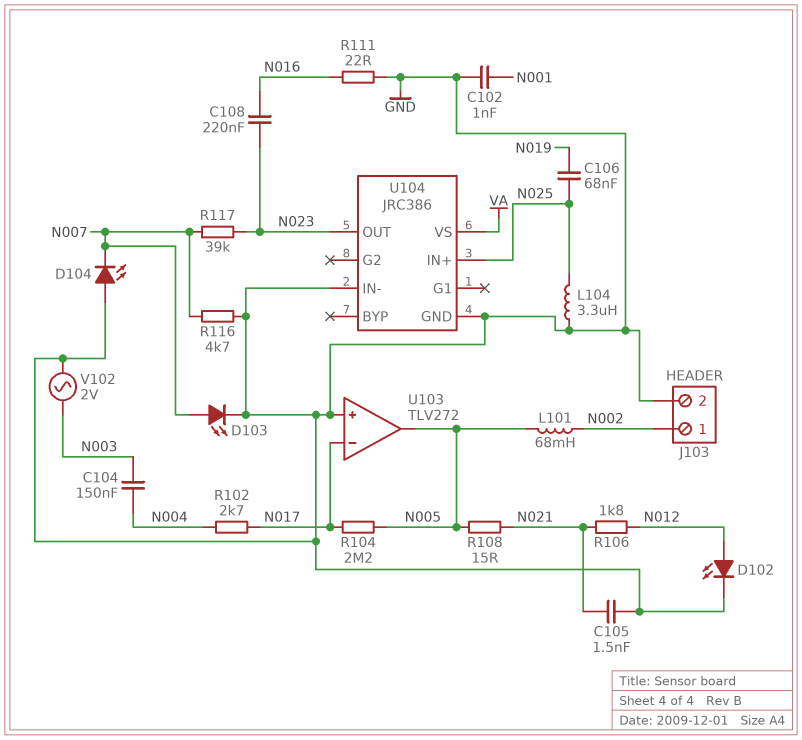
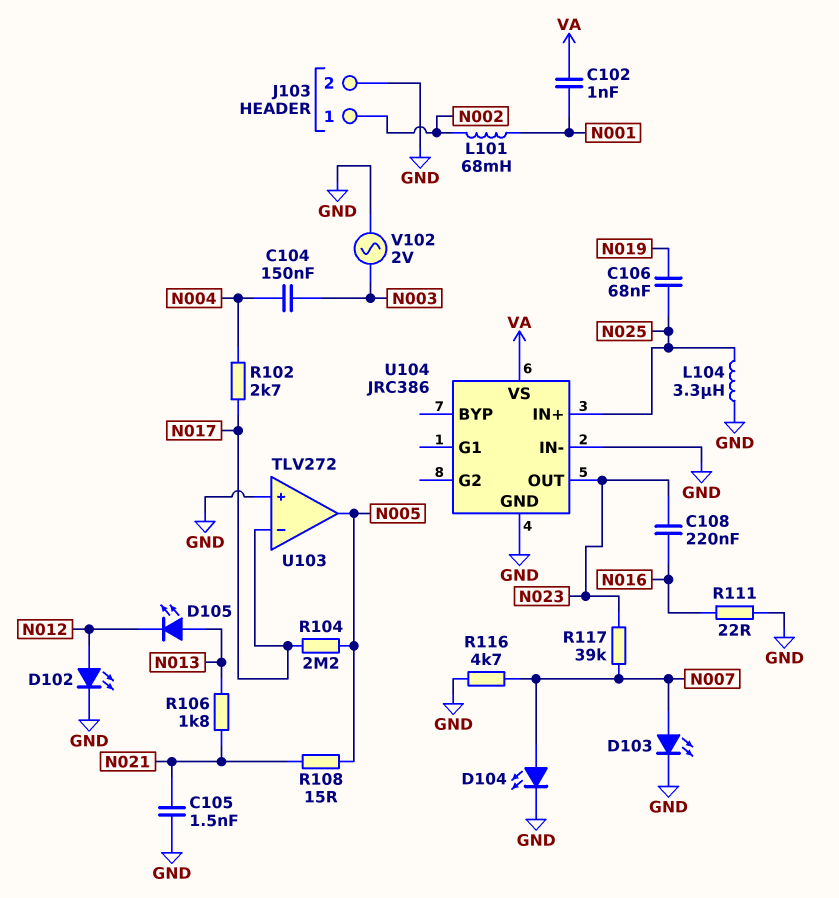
C102: 1nF (GND, N001) -> 1nF (N001, VA)
D104: LED (A GND, K N007) -> LED (A N007, K GND)
D105: none -> LED (A N013, K N012)
L101: 68mH (N002, N005) -> 68mH (N001, N002)
R106: 1.8k (N012, N021) -> 1.8k (N013, N021)

